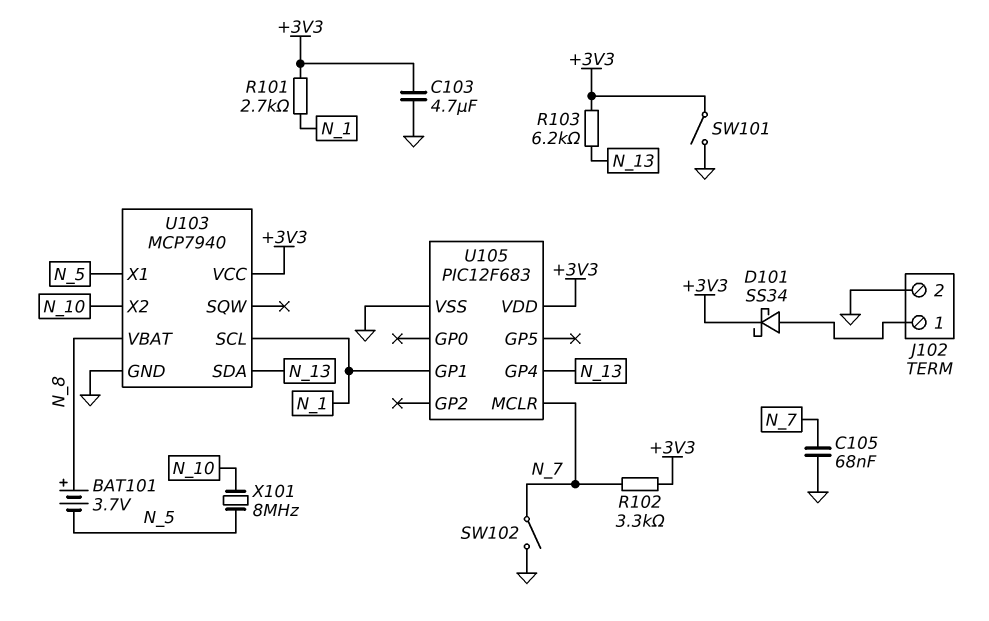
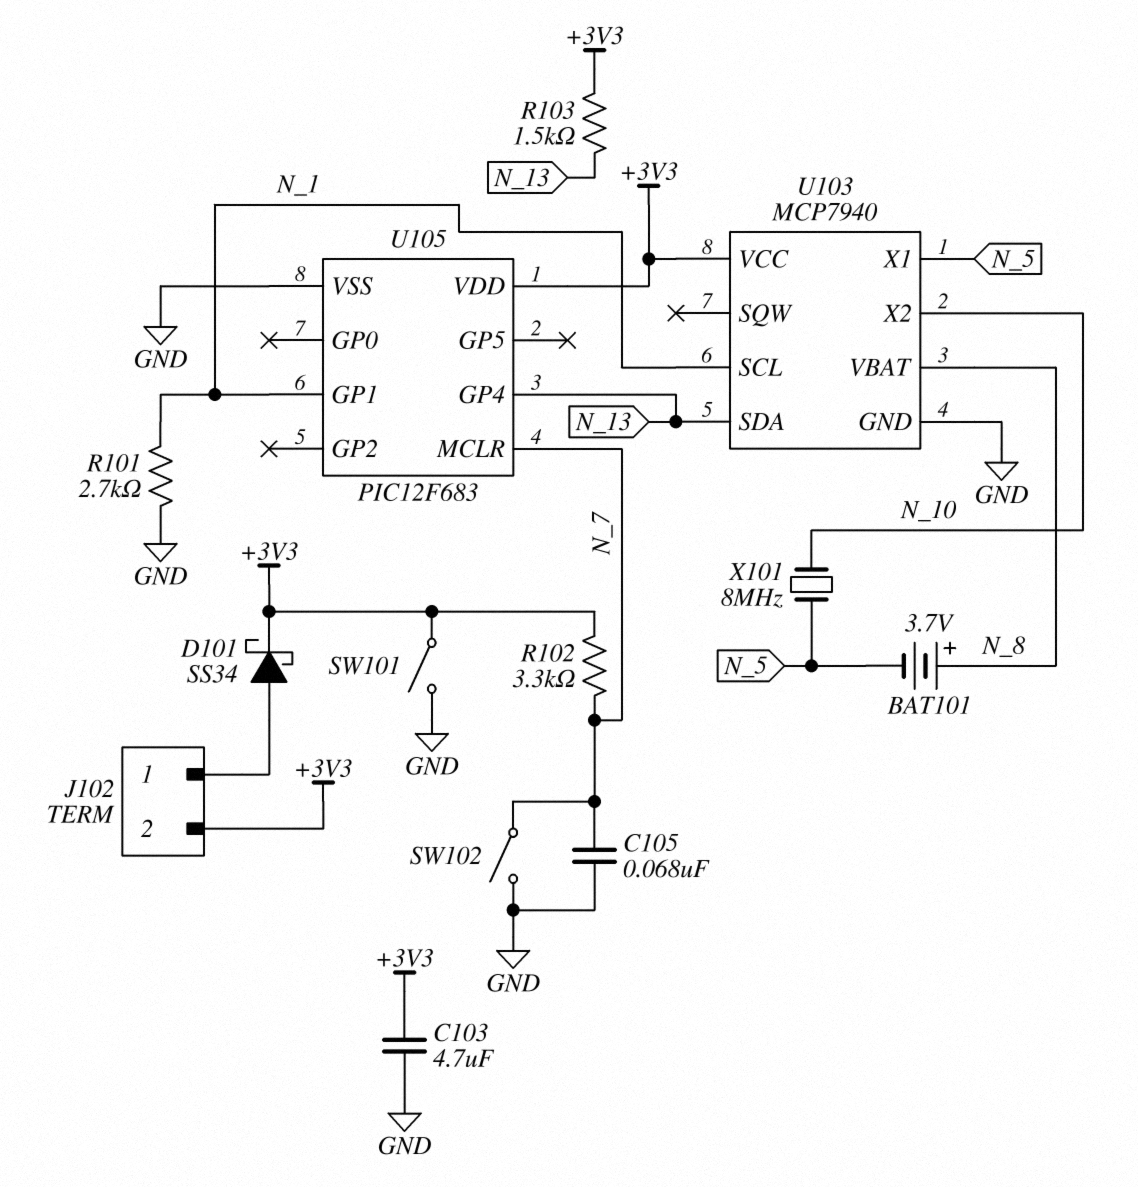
J102 pin 2: GND -> +3V3
R101: 2.7k (+3V3, N_1) -> 2.7k (GND, N_1)
R103: 6.2k (+3V3, N_13) -> 1.5k (+3V3, N_13)

